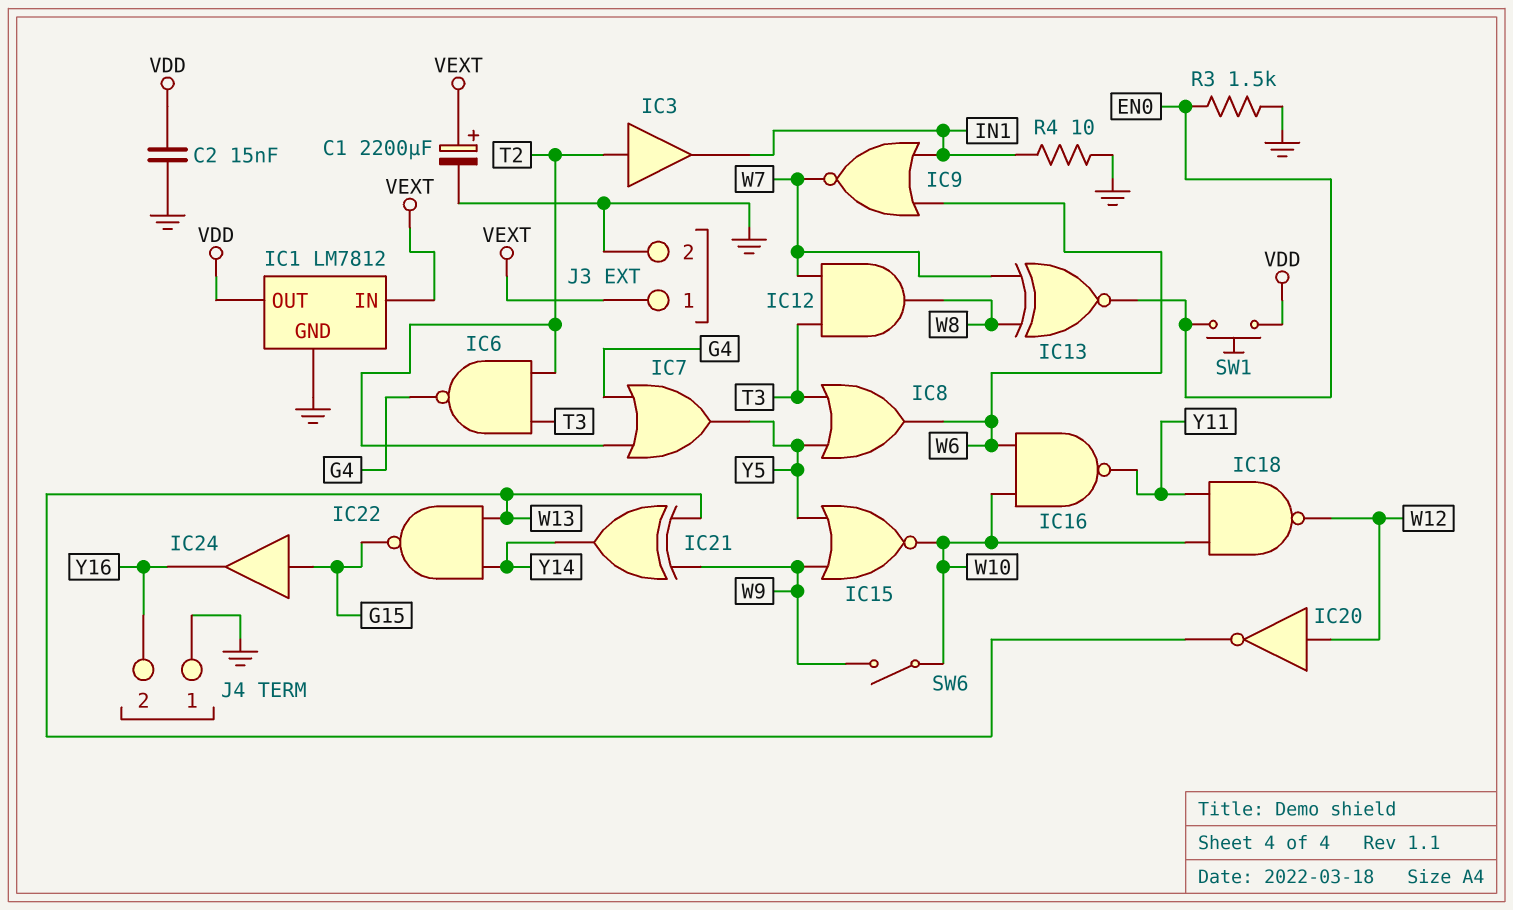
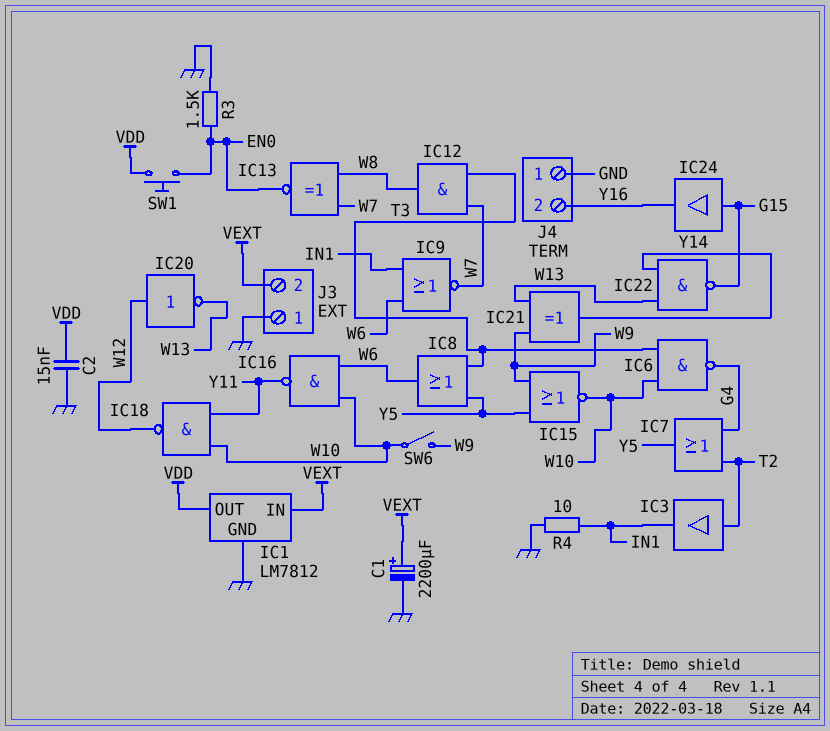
IC6: NAND (in T2, in T3, out G4) -> NAND (in T3, in W10, out G4)
J3 pin 1: VEXT -> GND
J3 pin 2: GND -> VEXT

